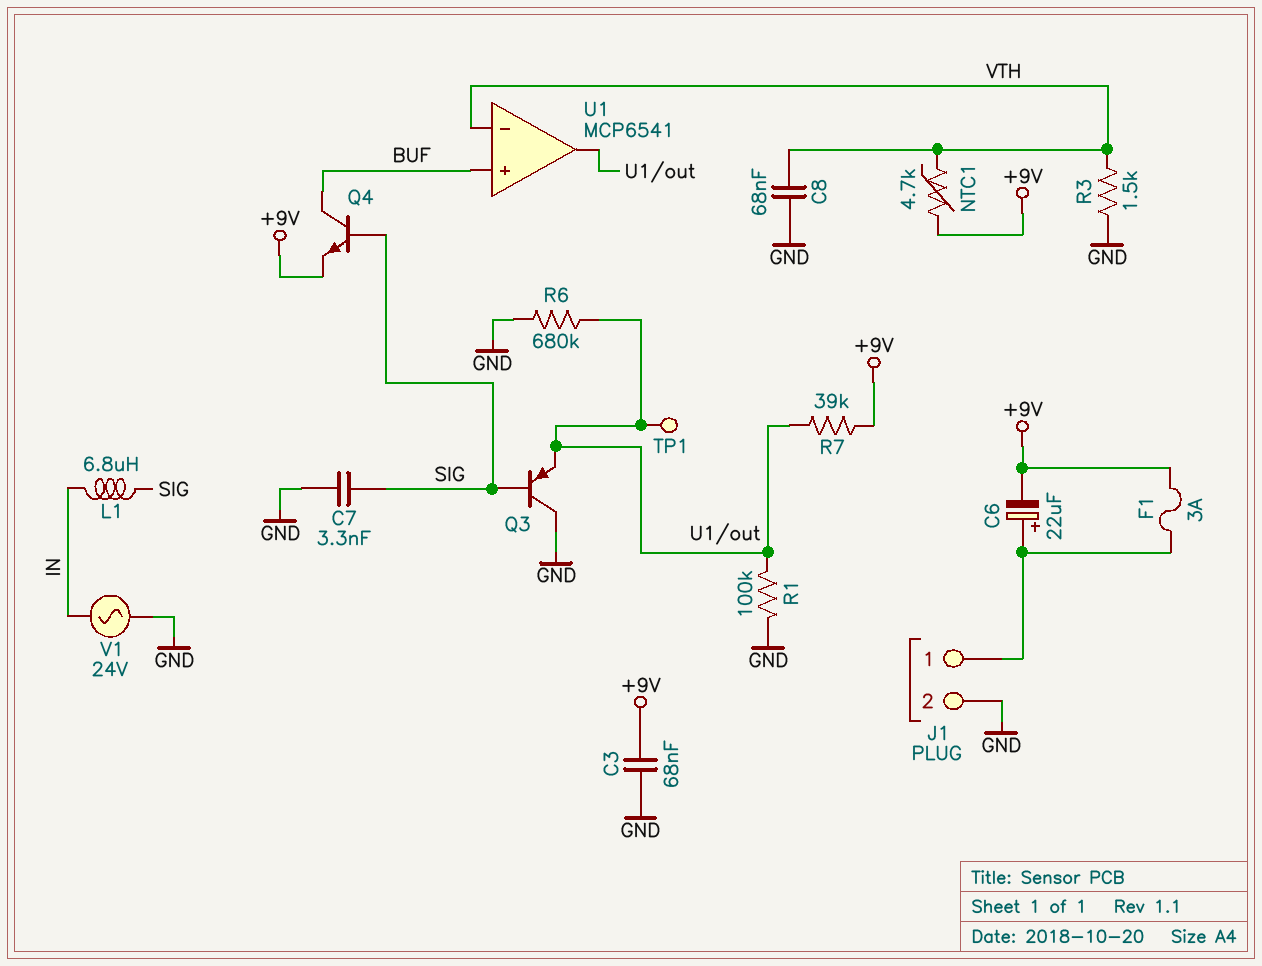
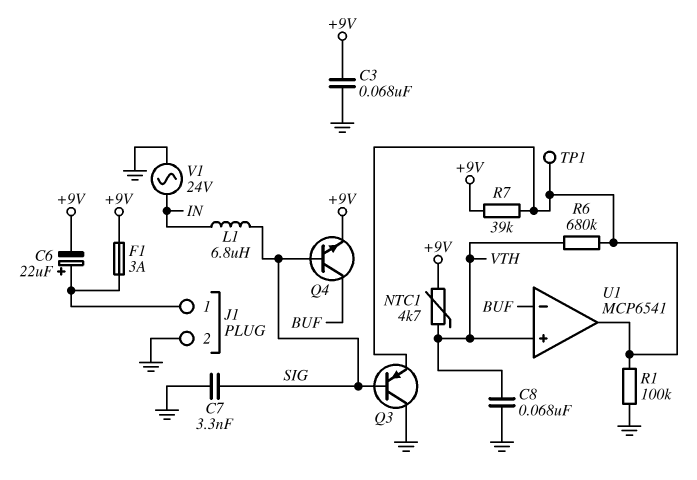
R3: 1.5k (GND, VTH) -> none
R6: 680k (GND, U1/out) -> 680k (U1/out, VTH)
U1 pin in+: BUF -> VTH
U1 pin in-: VTH -> BUF

